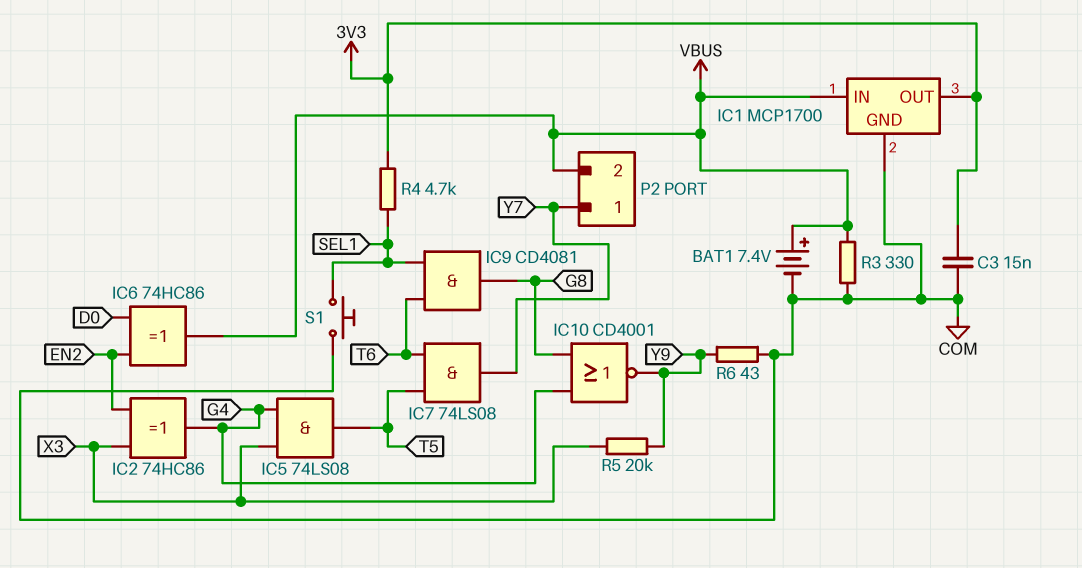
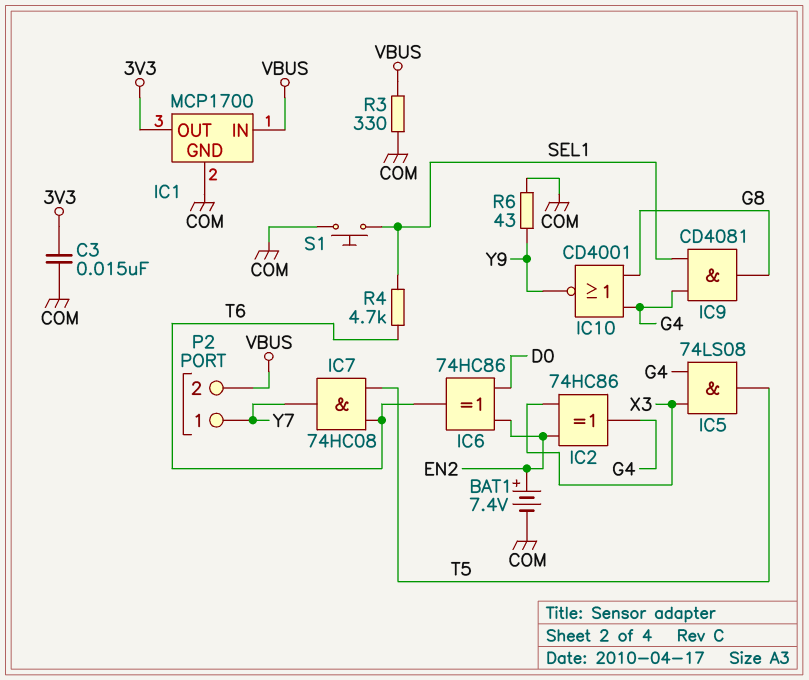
BAT1: 7.4V (plus VBUS, minus COM) -> 7.4V (plus EN2, minus COM)
IC6: XOR 74HC86 (in D0, in EN2, out VBUS) -> XOR 74HC86 (in D0, in EN2, out T6)
IC7: AND 74LS08 (in T5, in T6, out Y7) -> AND 74HC08 (in T5, in T6, out Y7)
IC9: AND CD4081 (in SEL1, in T6, out G8) -> AND CD4081 (in G4, in SEL1, out G8)
R4: 4.7k (3V3, SEL1) -> 4.7k (SEL1, T6)
R5: 20k (X3, Y9) -> none

